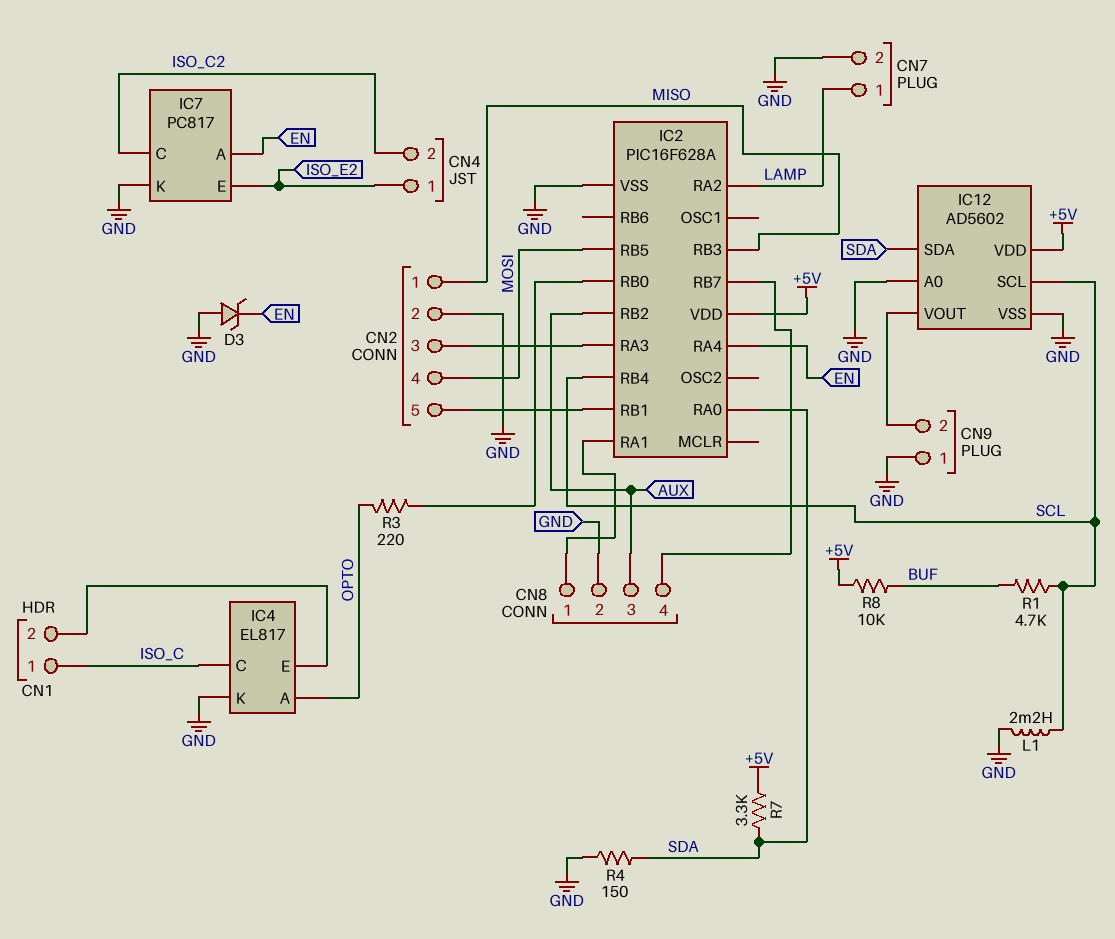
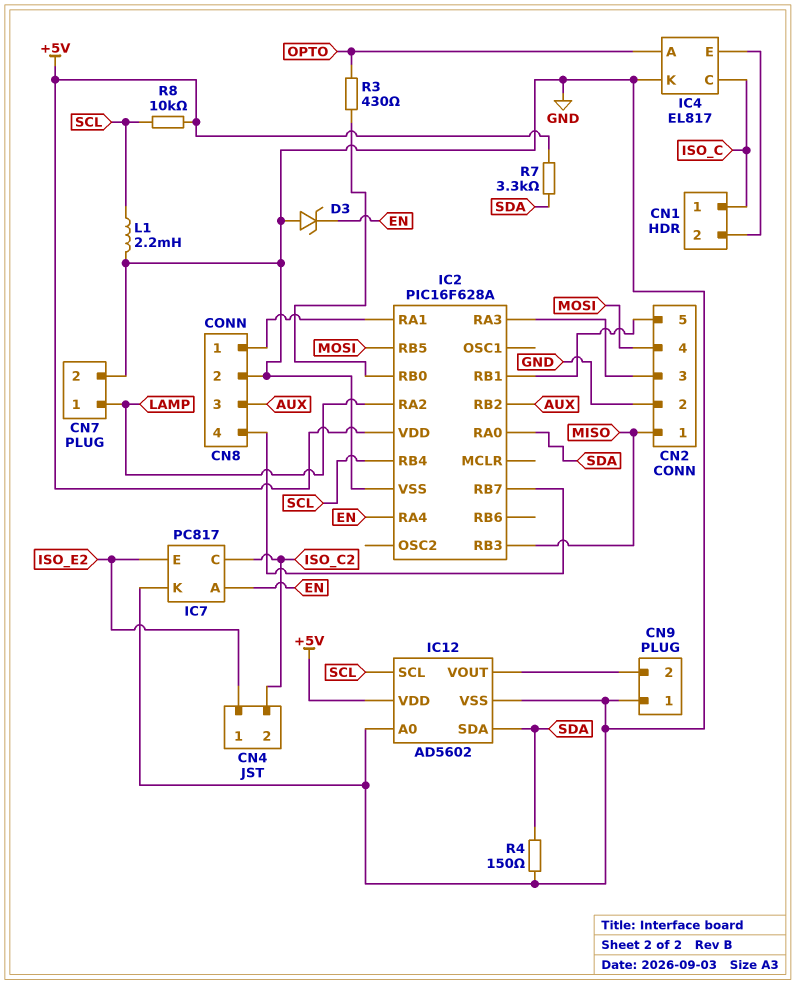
R1: 4.7k (BUF, SCL) -> none
R3: 220 (IC2/RB0, OPTO) -> 430 (IC2/RB0, OPTO)
R8: 10k (+5V, BUF) -> 10k (+5V, SCL)

